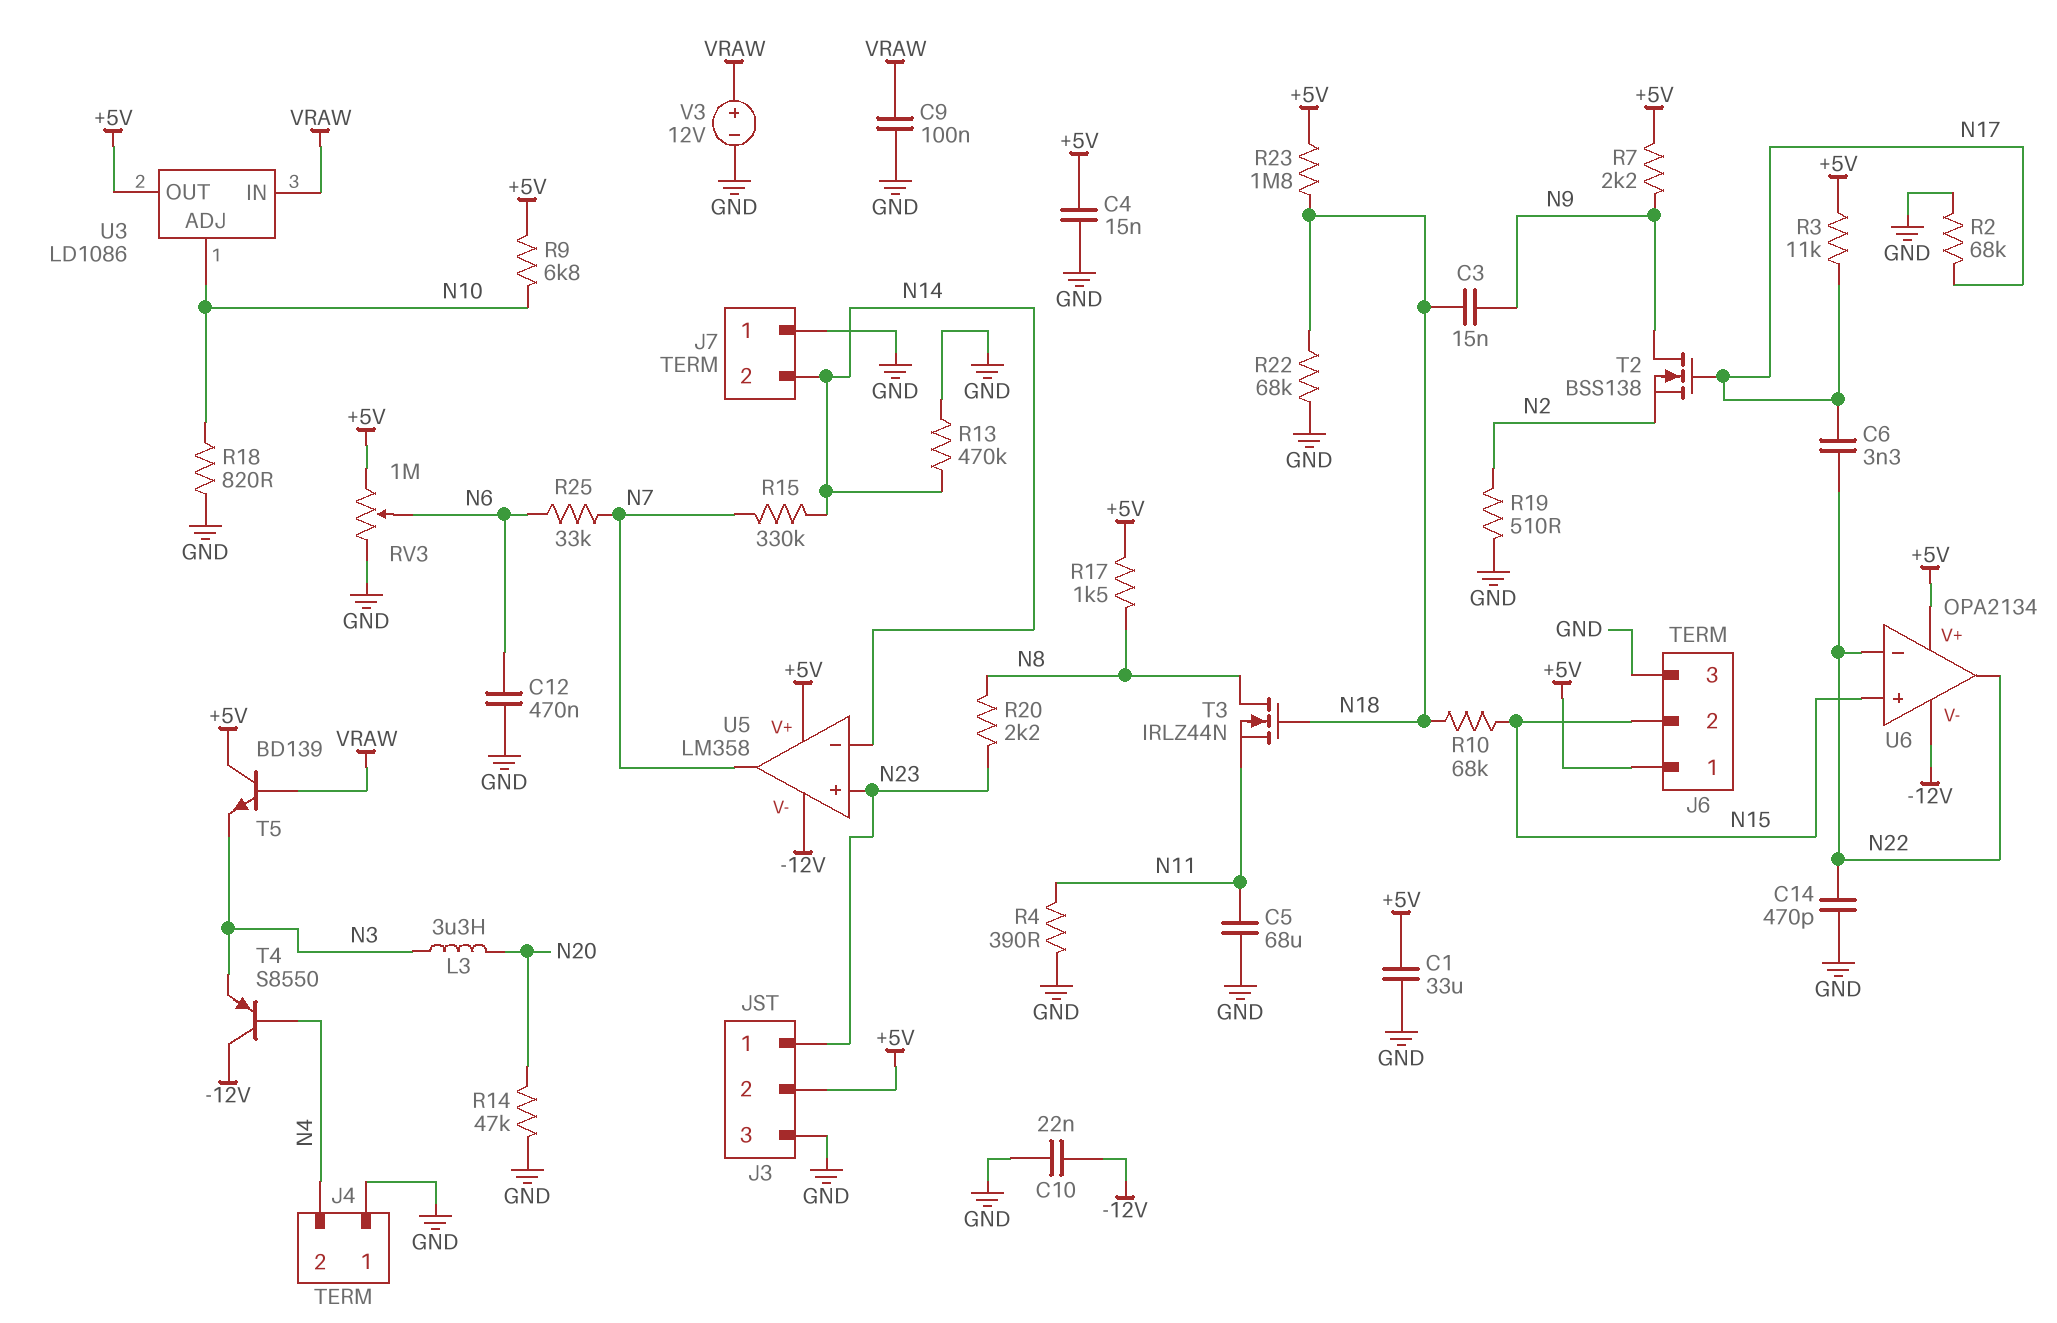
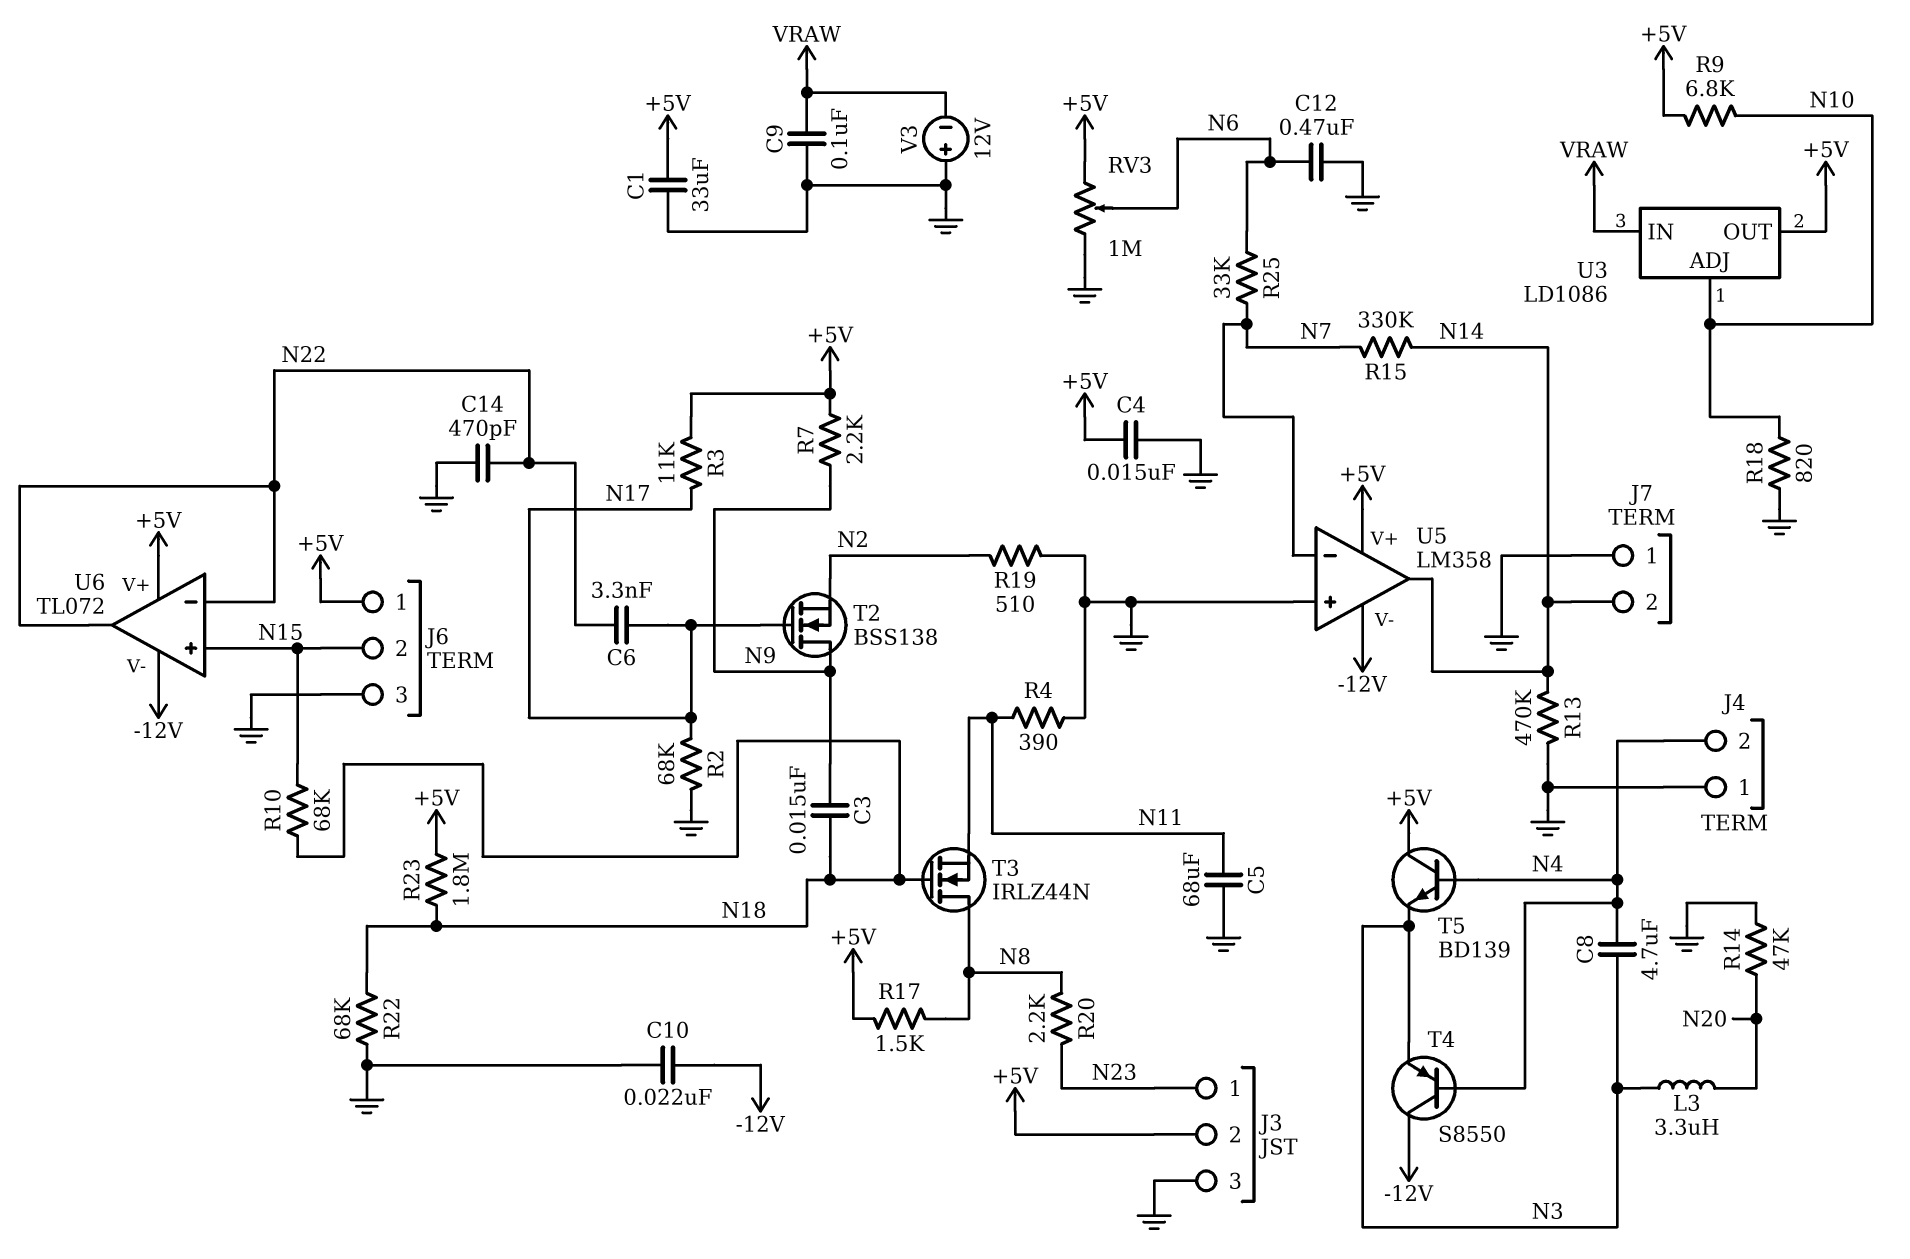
C8: none -> 4.7uF (N3, N4)
T5: NPN BD139 (B VRAW, C +5V, E N3) -> NPN BD139 (B N4, C +5V, E N3)
U5 pin in+: N23 -> GND
U5 pin in-: N14 -> N7
U5 pin out: N7 -> N14
U6: OPA2134 -> TL072
V3: 12V (plus VRAW, minus GND) -> 12V (plus GND, minus VRAW)

